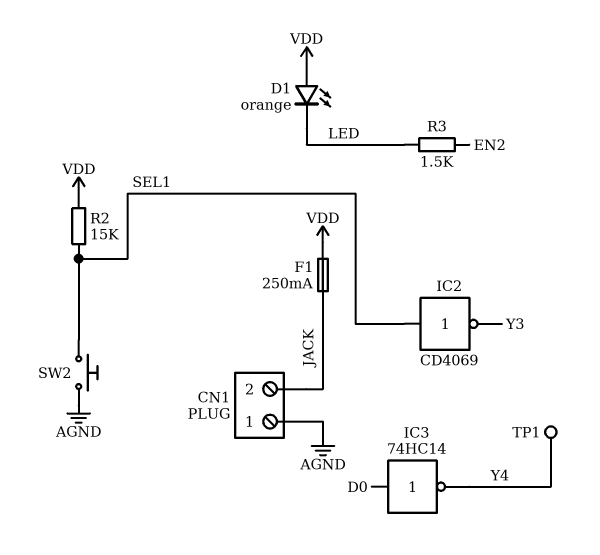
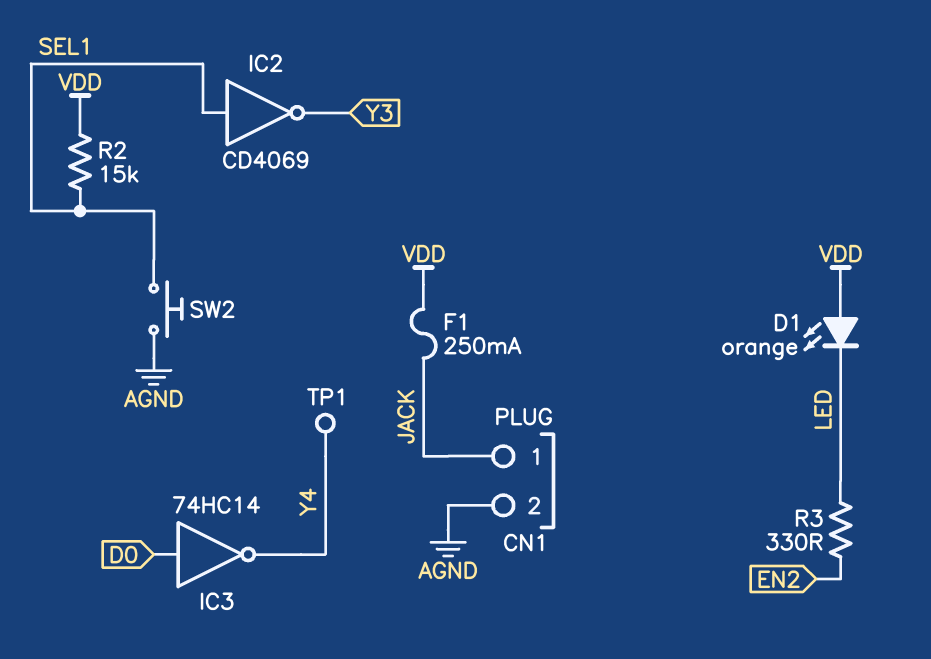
CN1 pin 1: AGND -> JACK
CN1 pin 2: JACK -> AGND
R3: 1.5k (EN2, LED) -> 330 (EN2, LED)

